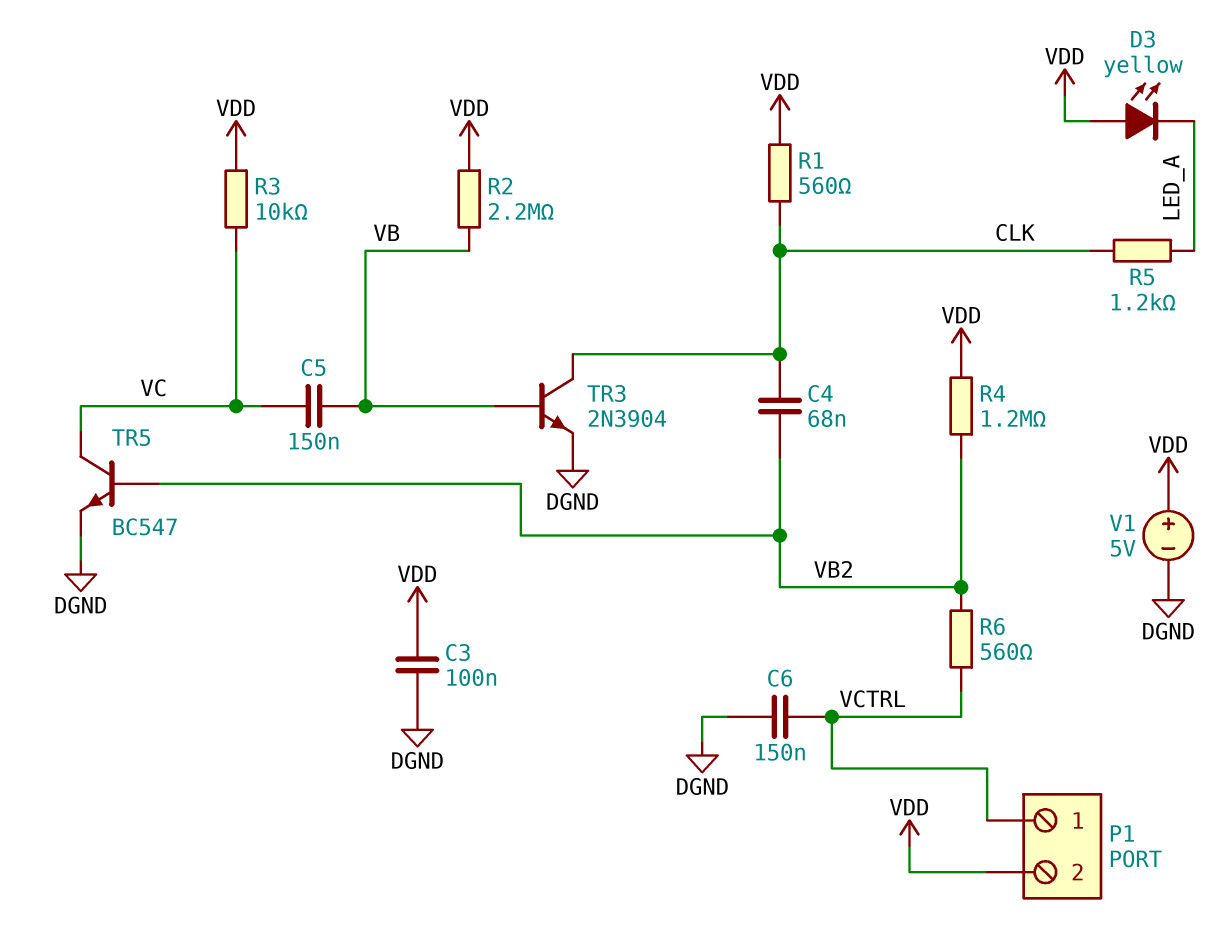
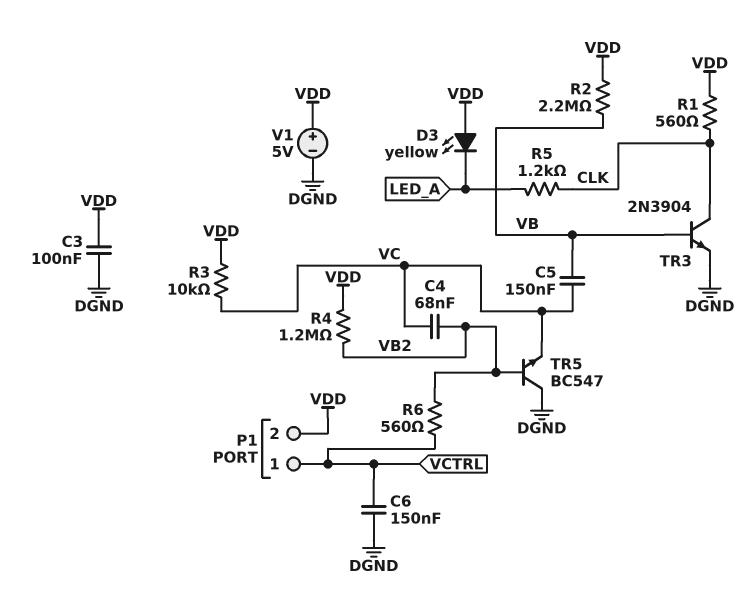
C4: 68nF (CLK, VB2) -> 68nF (VB2, VC)
TR5: NPN BC547 (B VB2, C VC, E DGND) -> NPN BC547 (B VB2, C DGND, E VC)

